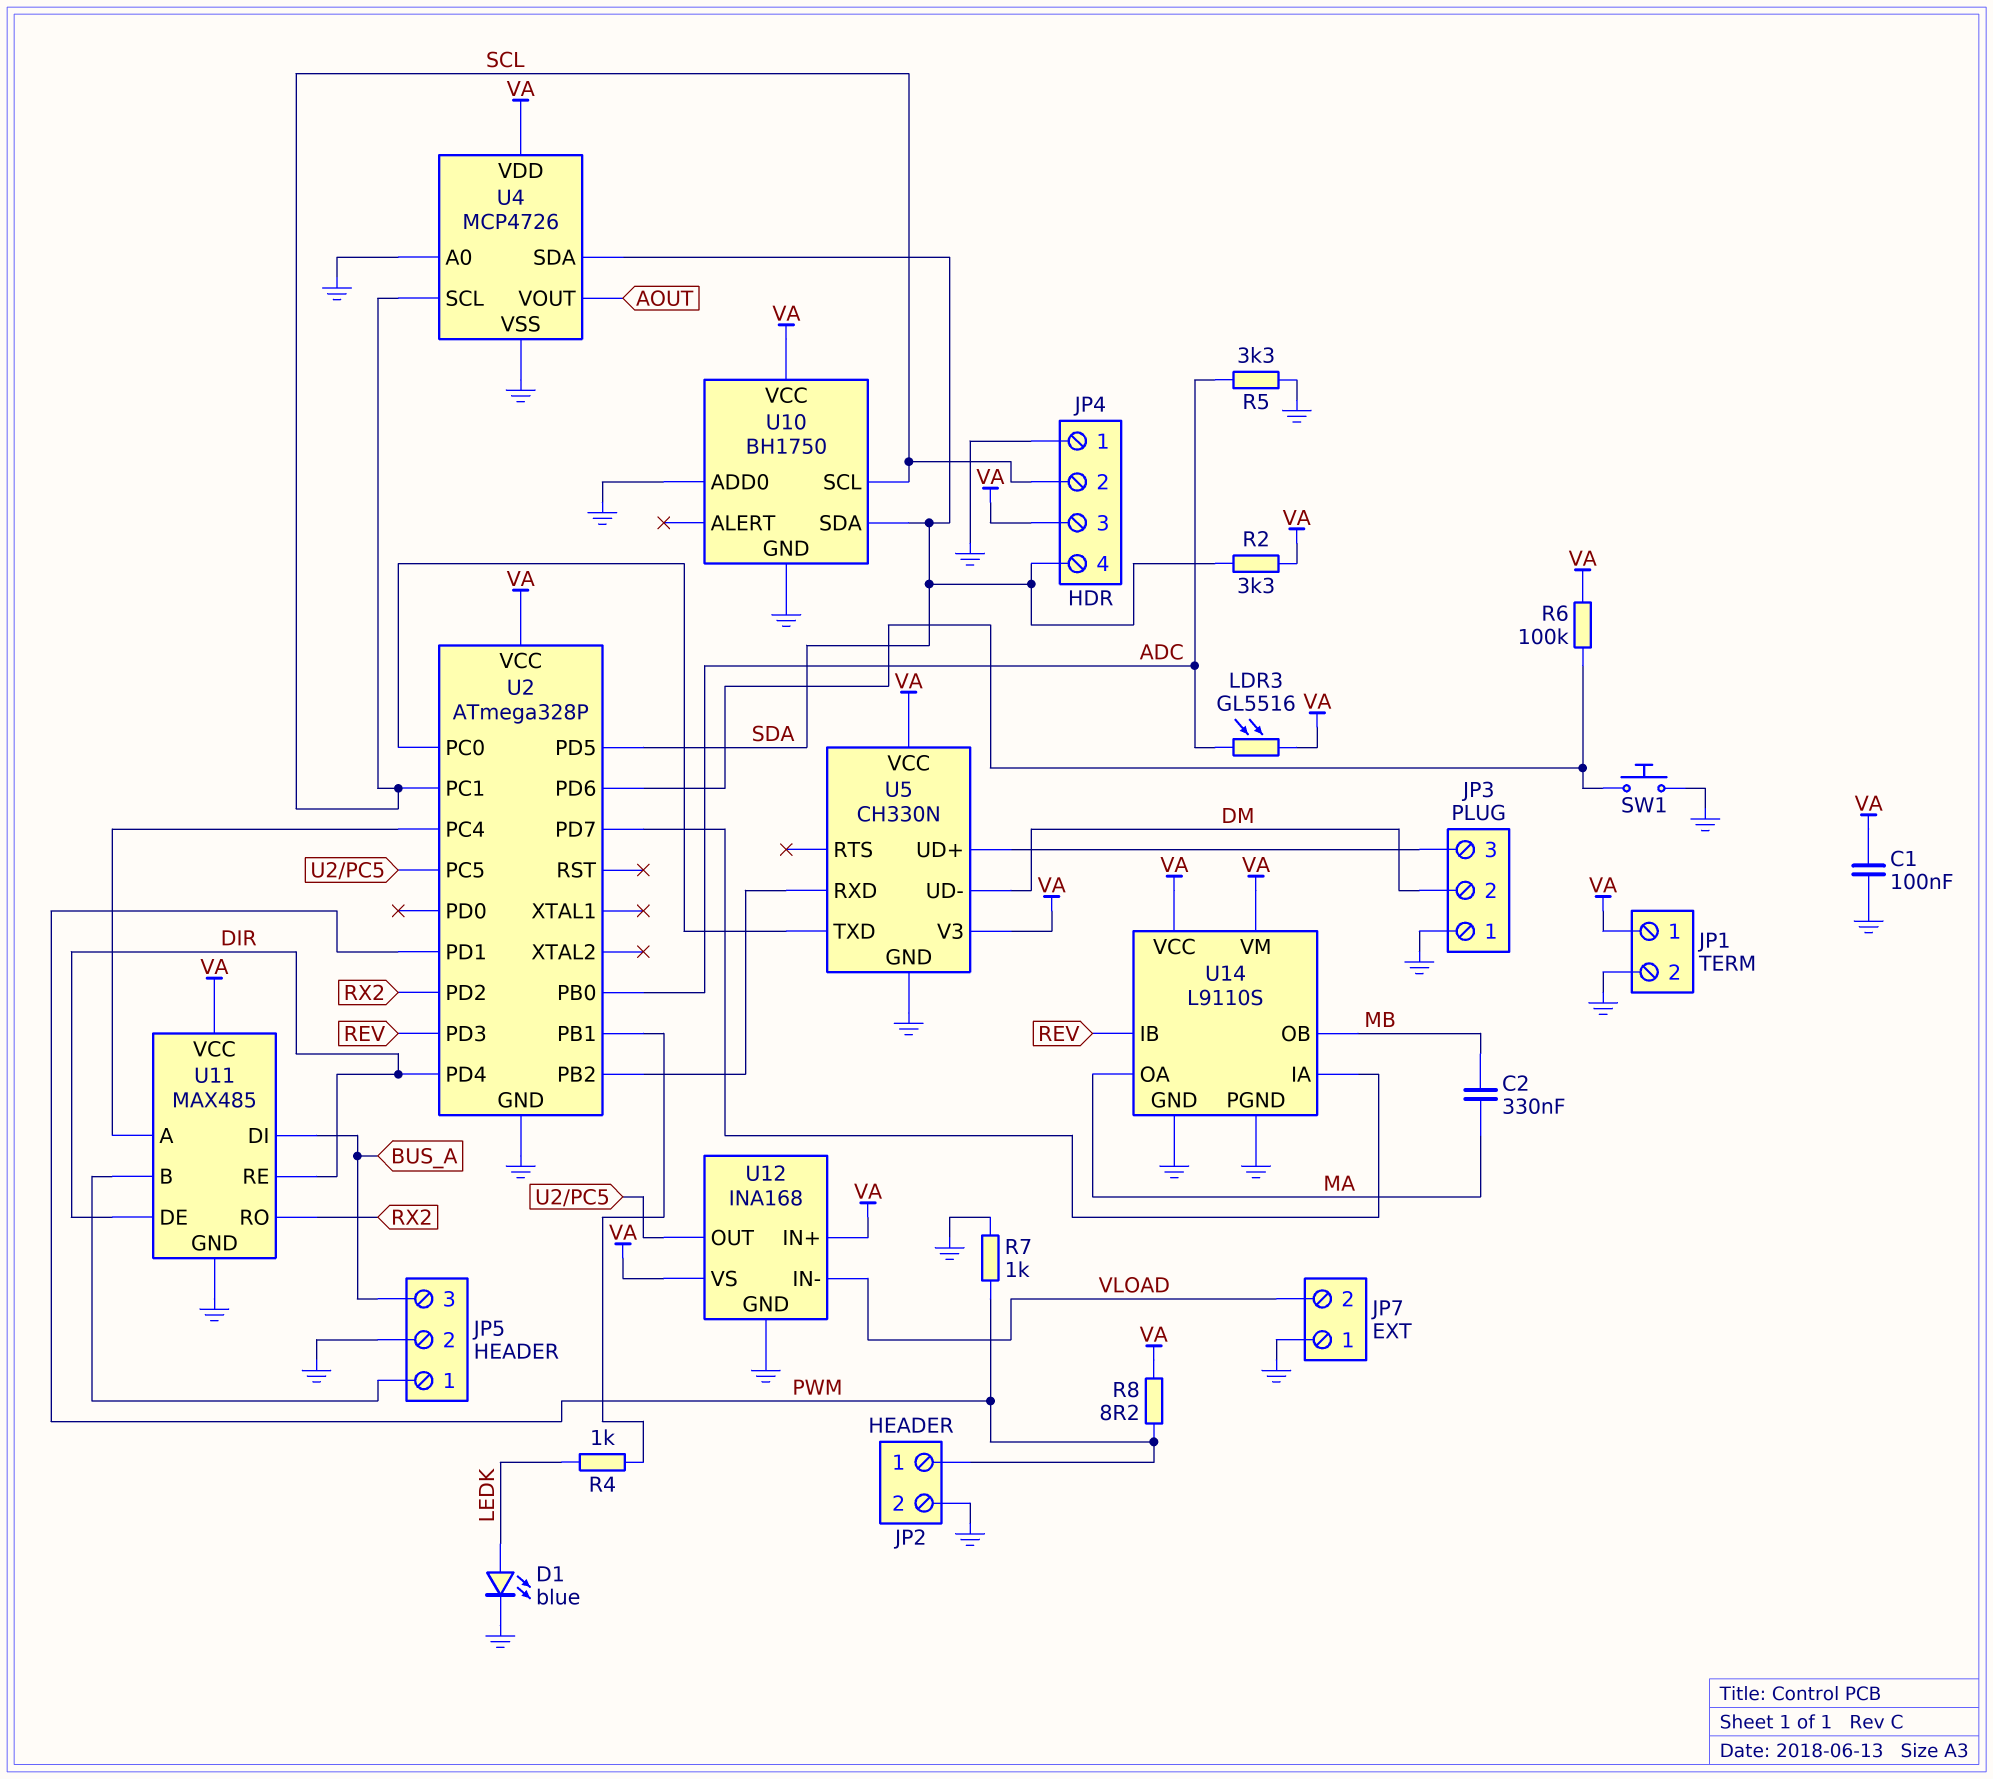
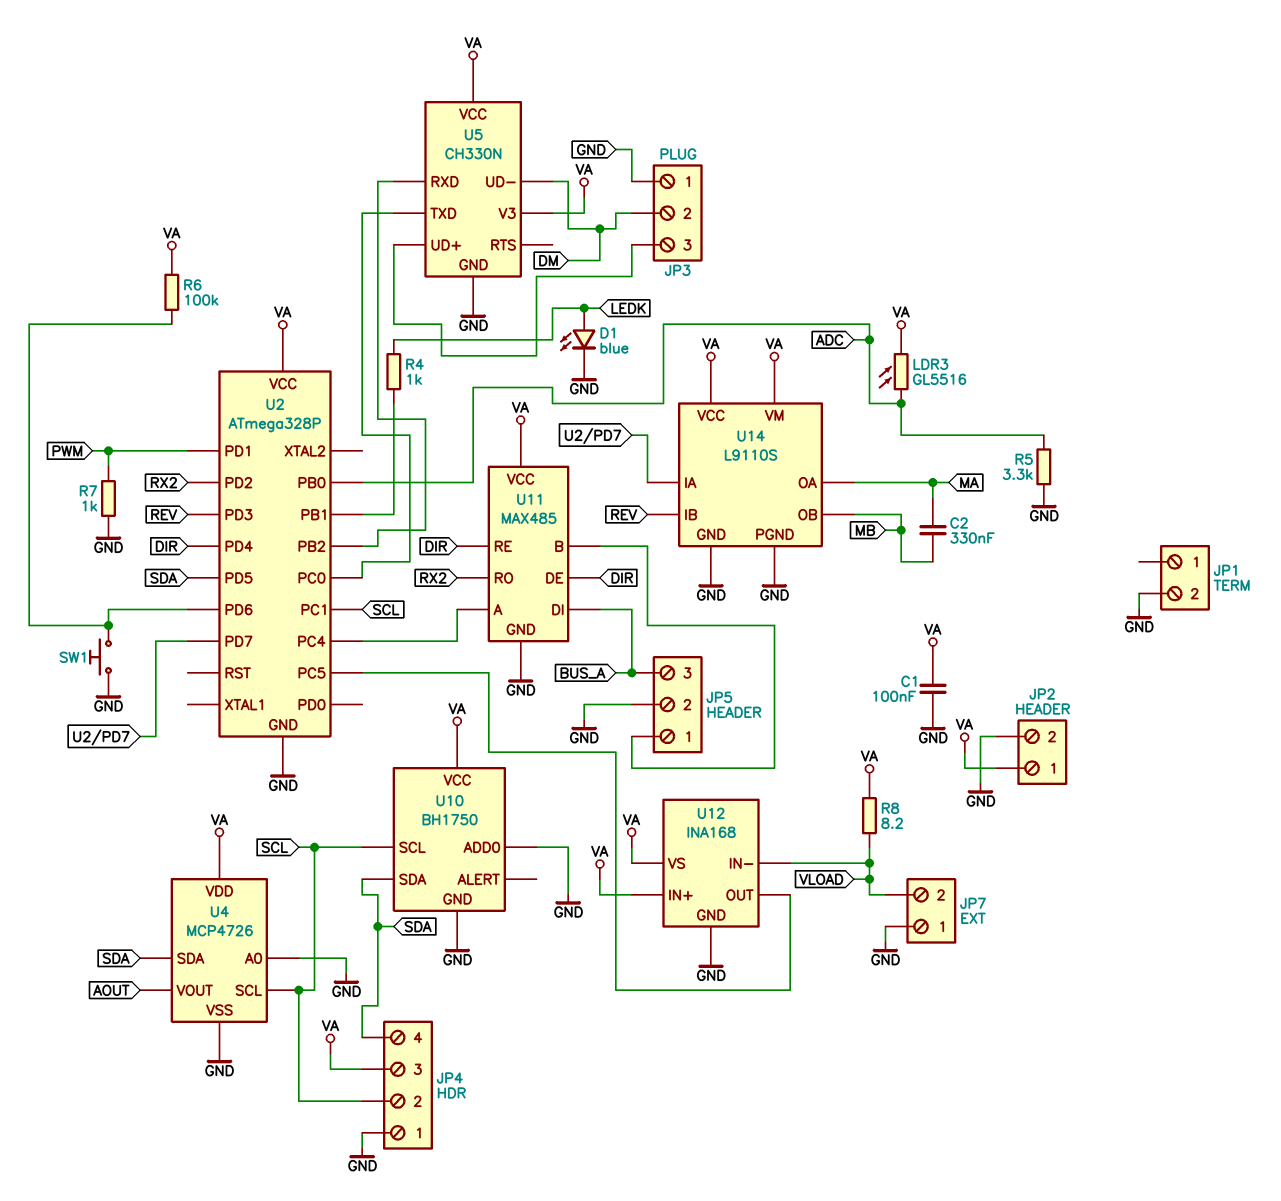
JP1 pin 1: VA -> none
JP2 pin 1: PWM -> VA
R2: 3.3k (SDA, VA) -> none
R8: 8.2 (PWM, VA) -> 8.2 (VA, VLOAD)

